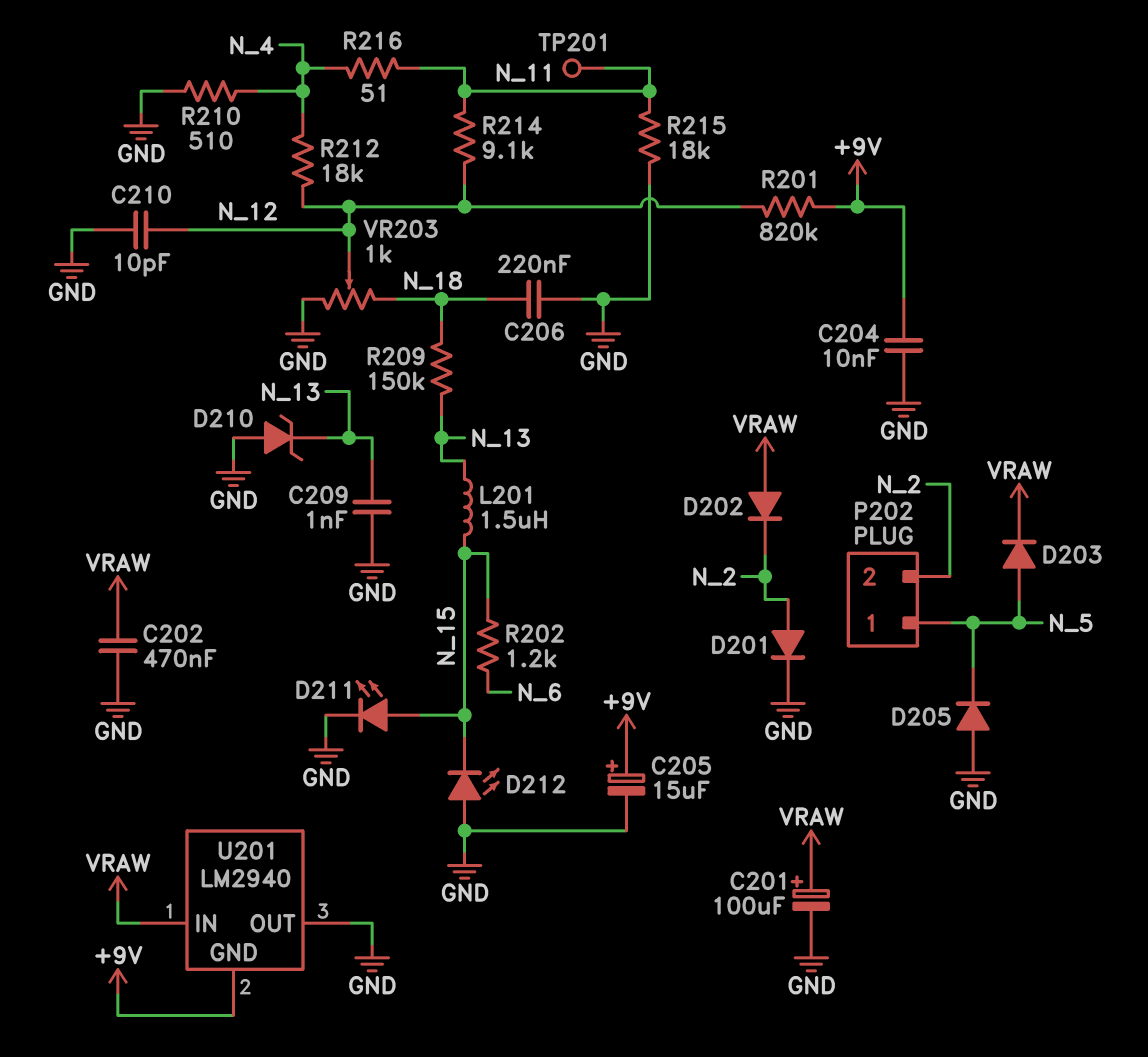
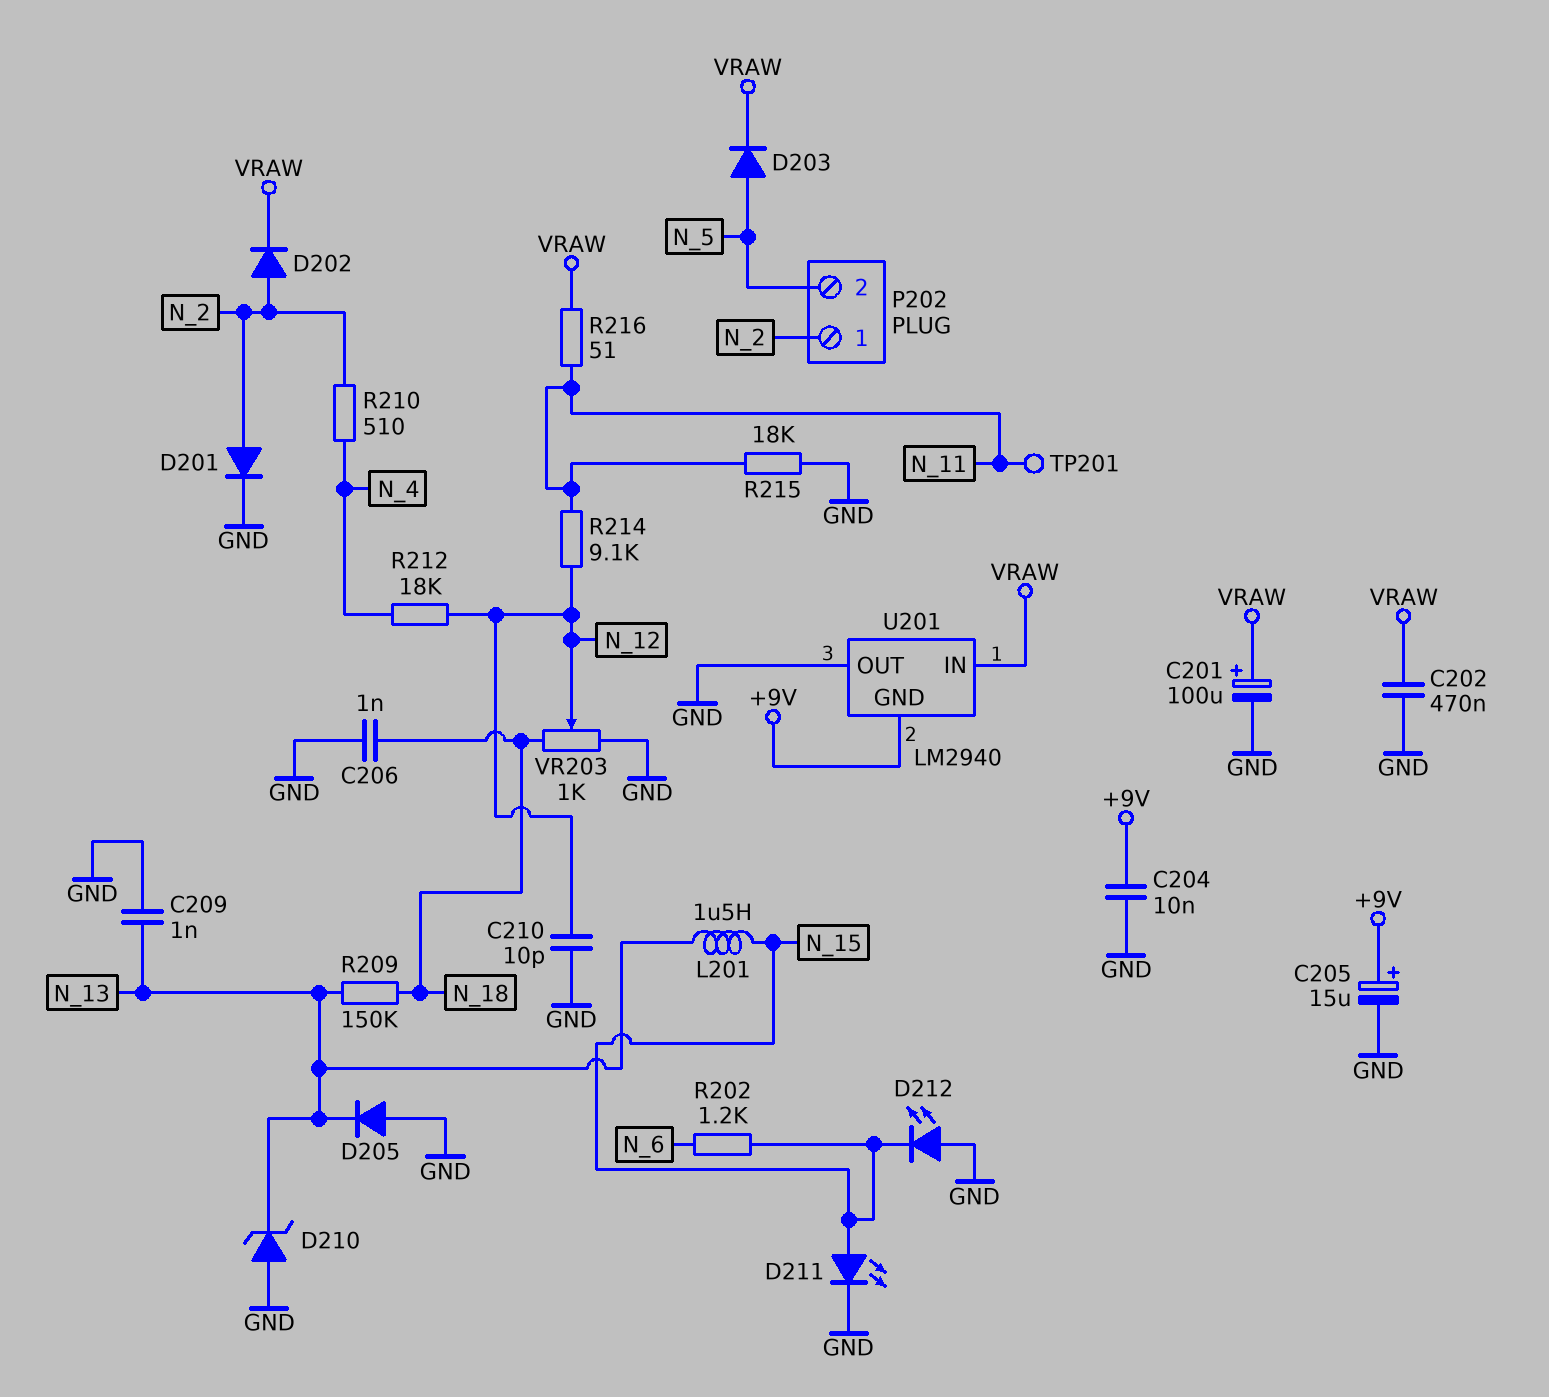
C206: 220nF (GND, N_18) -> 1nF (GND, N_18)
D202: diode (A VRAW, K N_2) -> diode (A N_2, K VRAW)
D205: diode (A GND, K N_5) -> diode (A GND, K N_13)
P202 pin 1: N_5 -> N_2
P202 pin 2: N_2 -> N_5
R201: 820k (+9V, N_12) -> none
R210: 510 (GND, N_4) -> 510 (N_2, N_4)
R216: 51 (N_4, N_11) -> 51 (N_11, VRAW)

